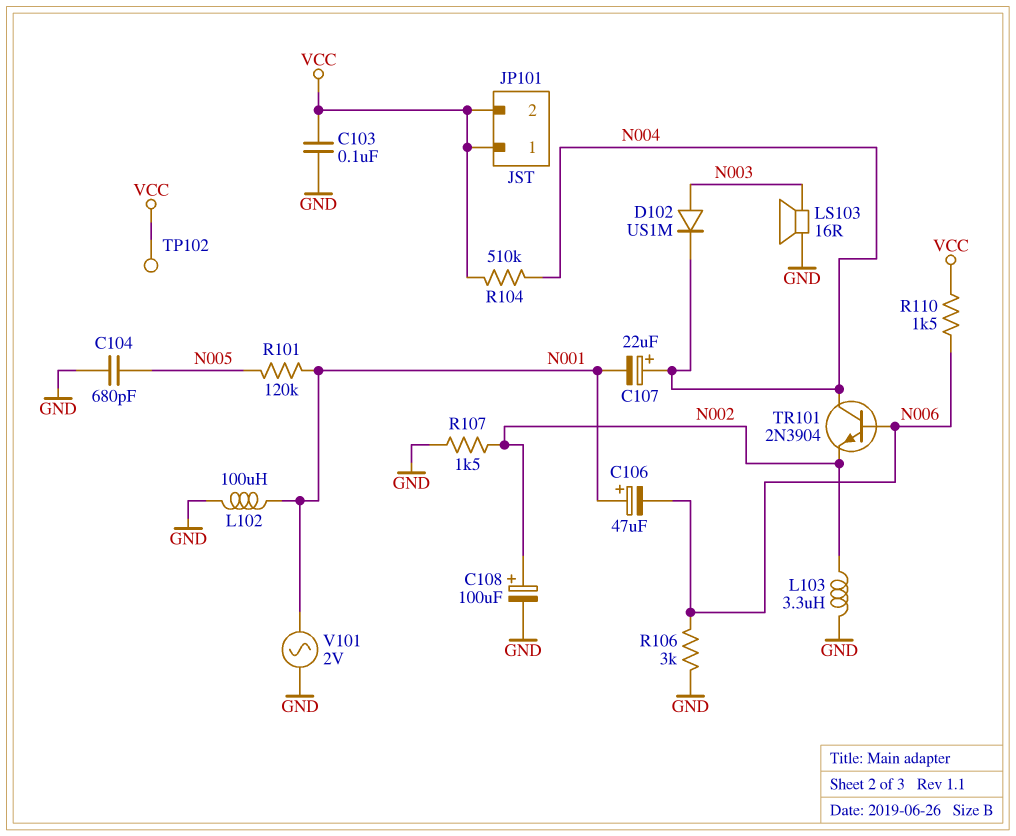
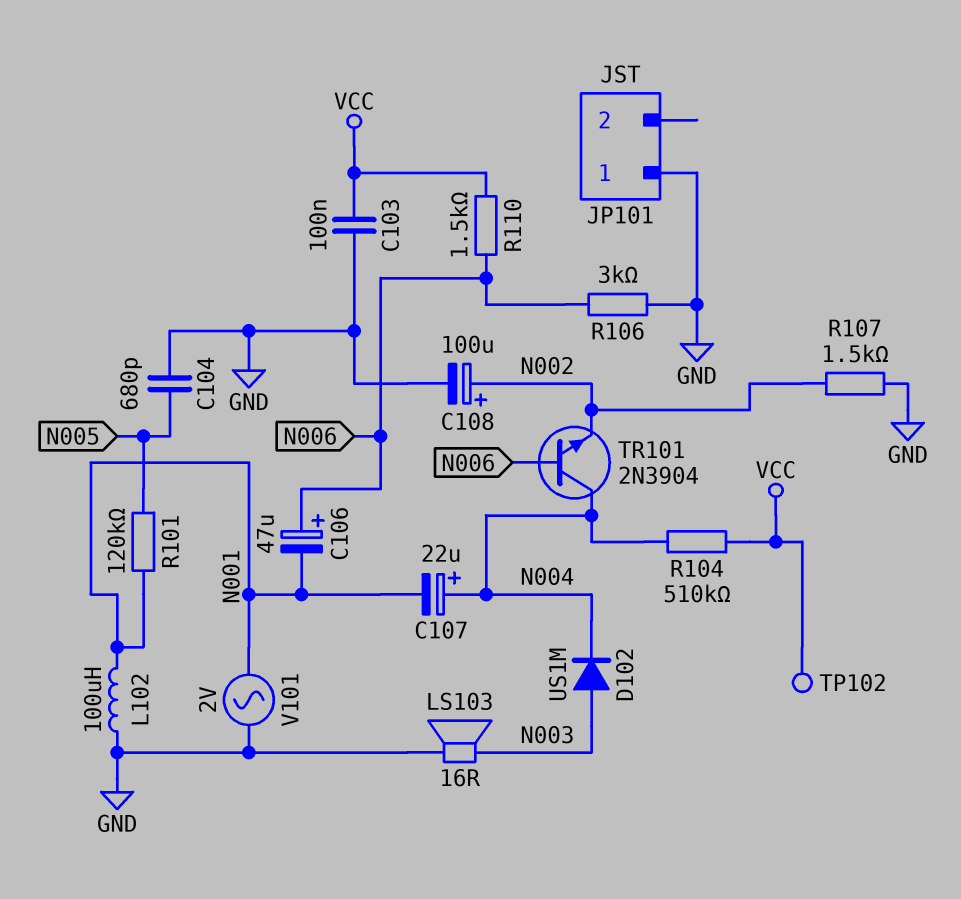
C106: 47uF (plus N001, minus N006) -> 47uF (plus N006, minus N001)
JP101 pin 1: VCC -> GND
JP101 pin 2: VCC -> none
L103: 3.3uH (GND, N002) -> none

